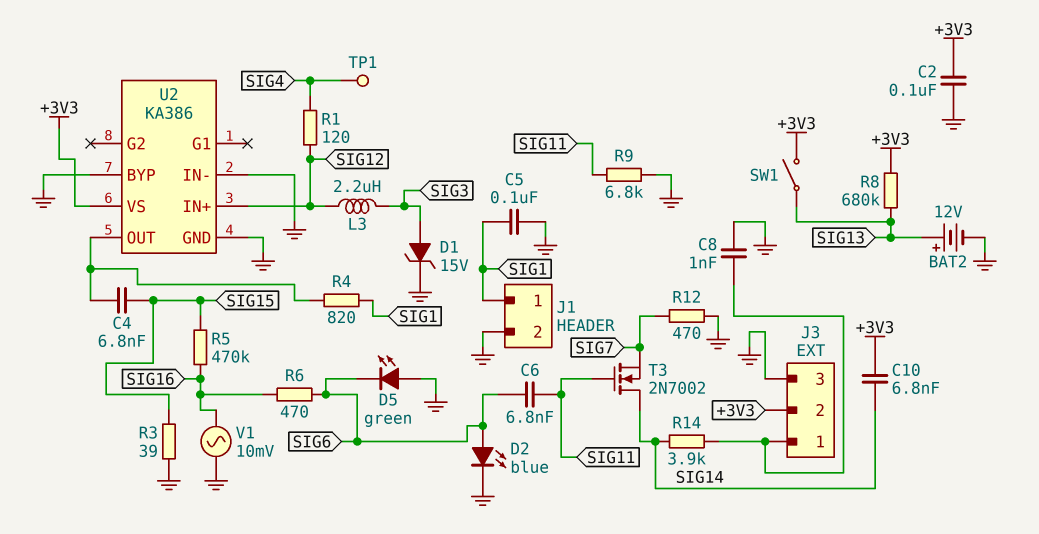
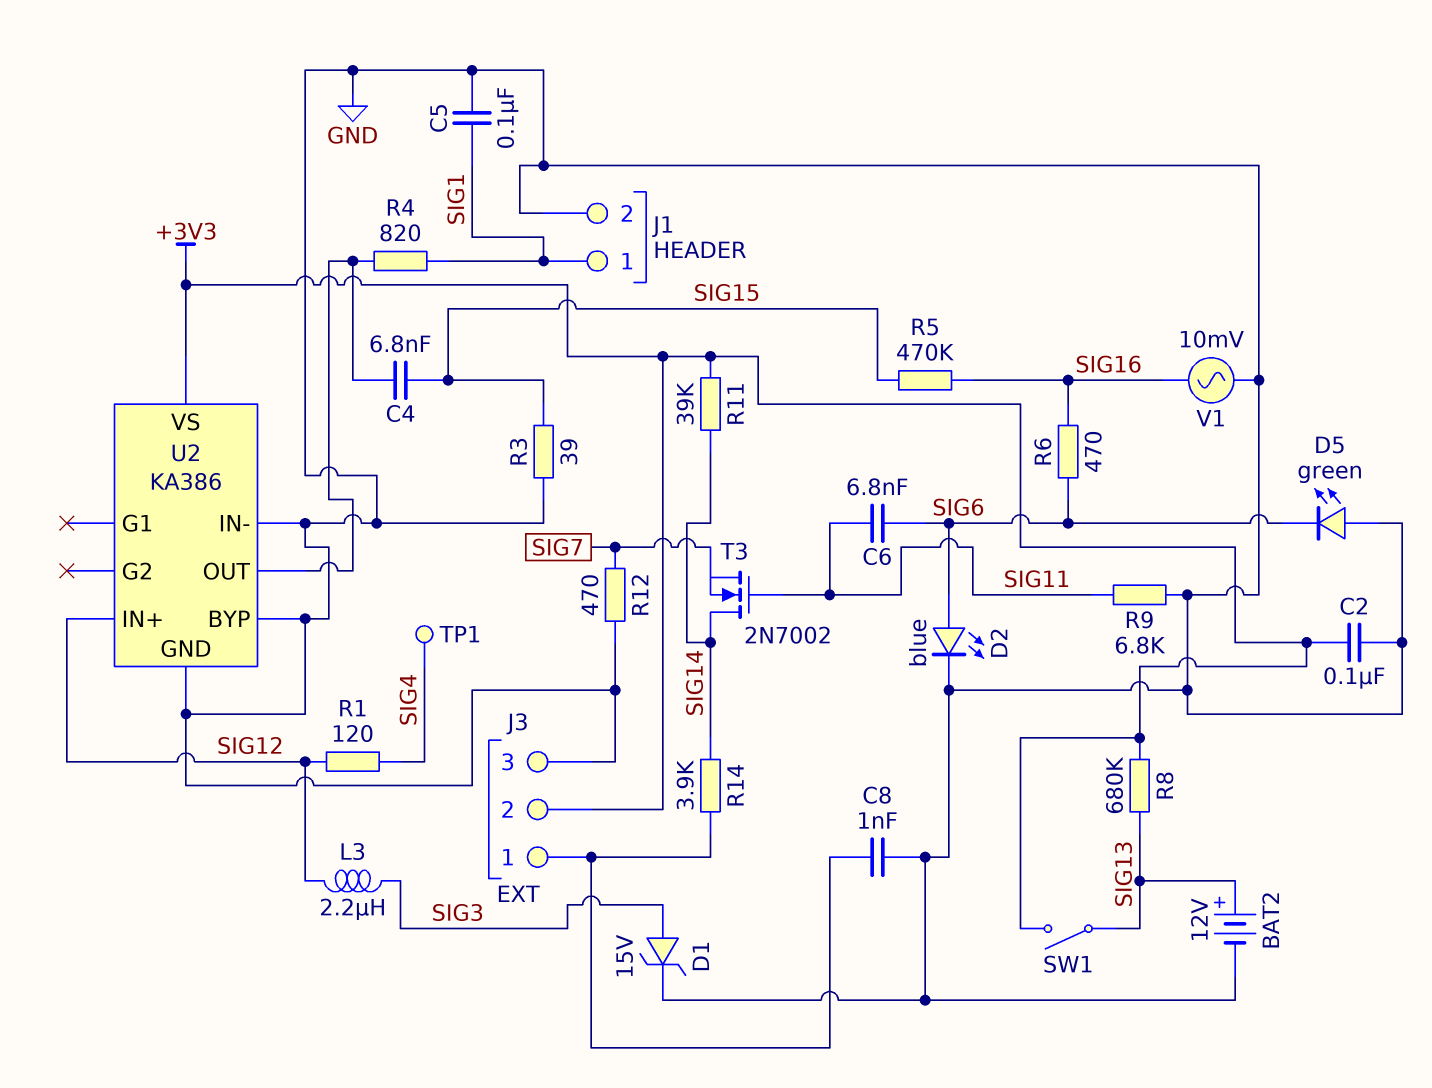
C10: 6.8nF (+3V3, SIG14) -> none
R11: none -> 39k (+3V3, SIG14)

